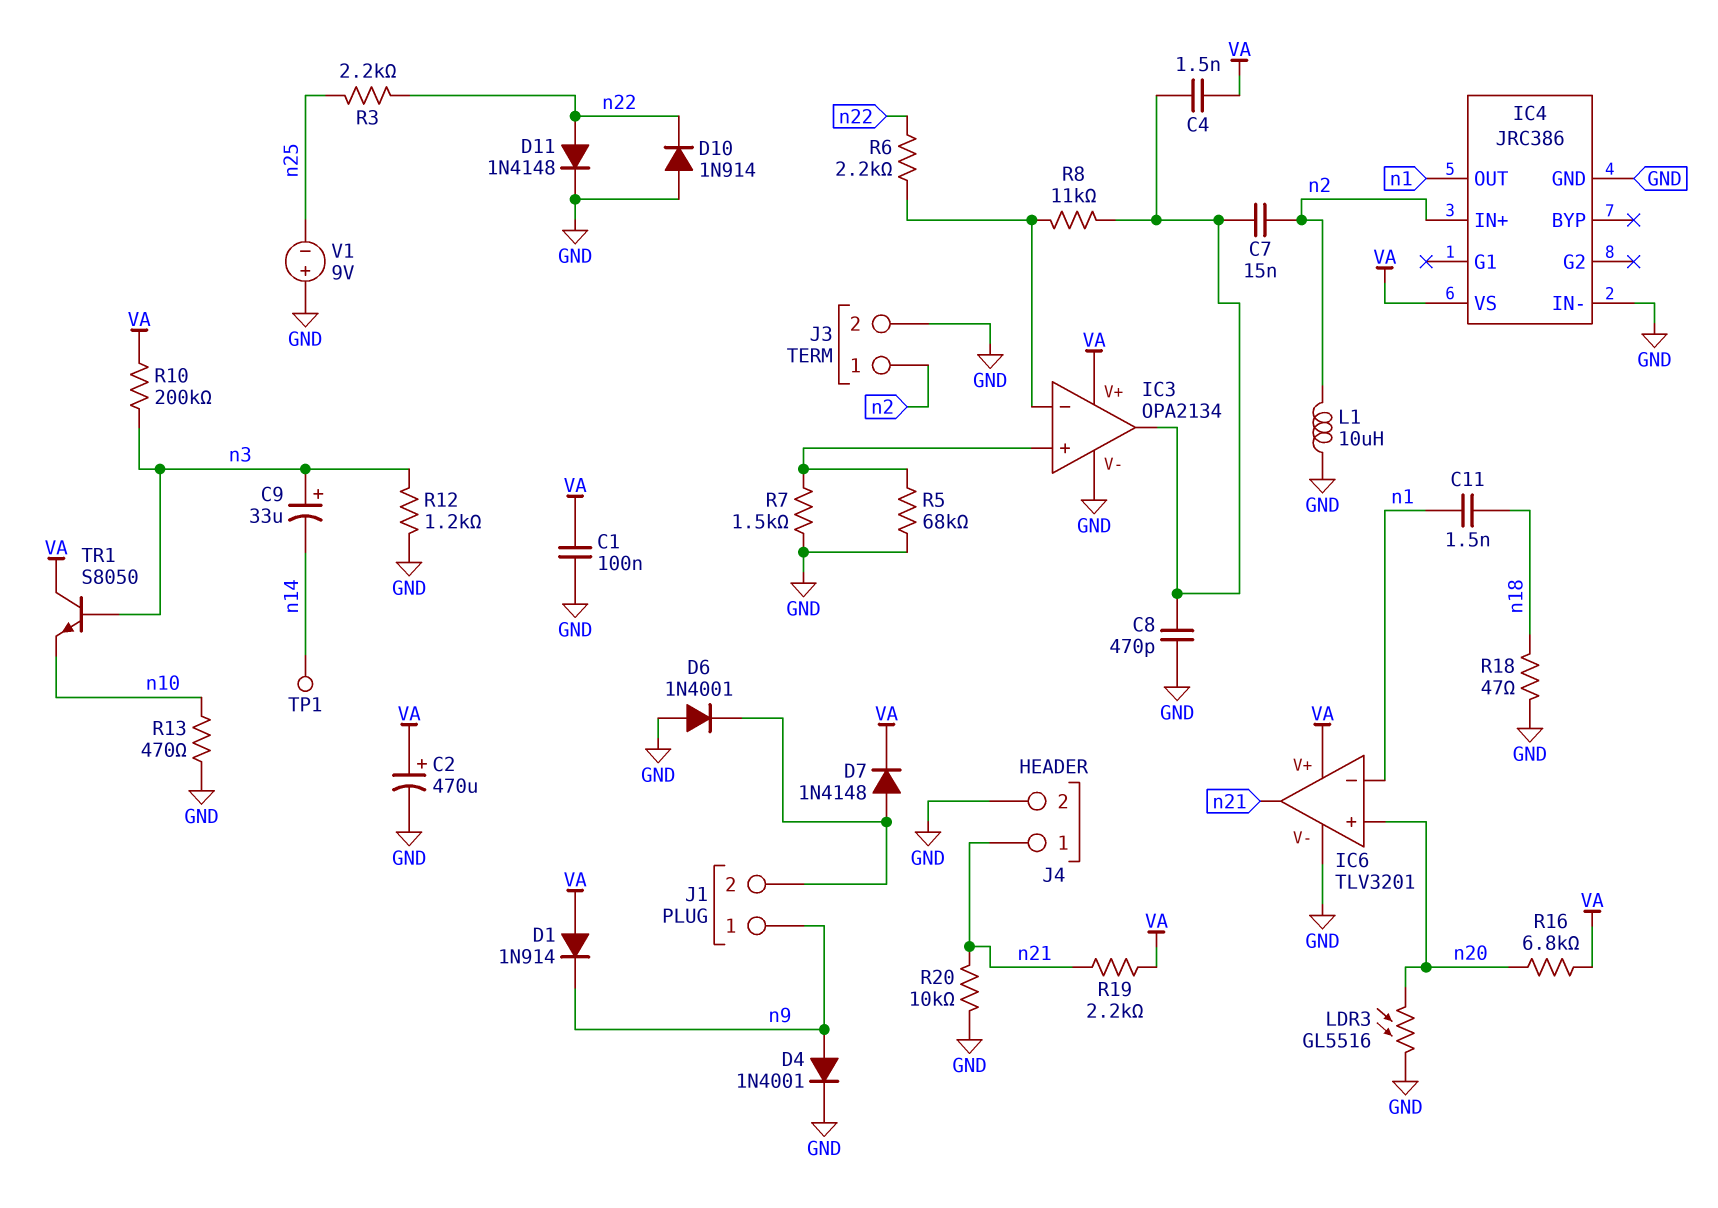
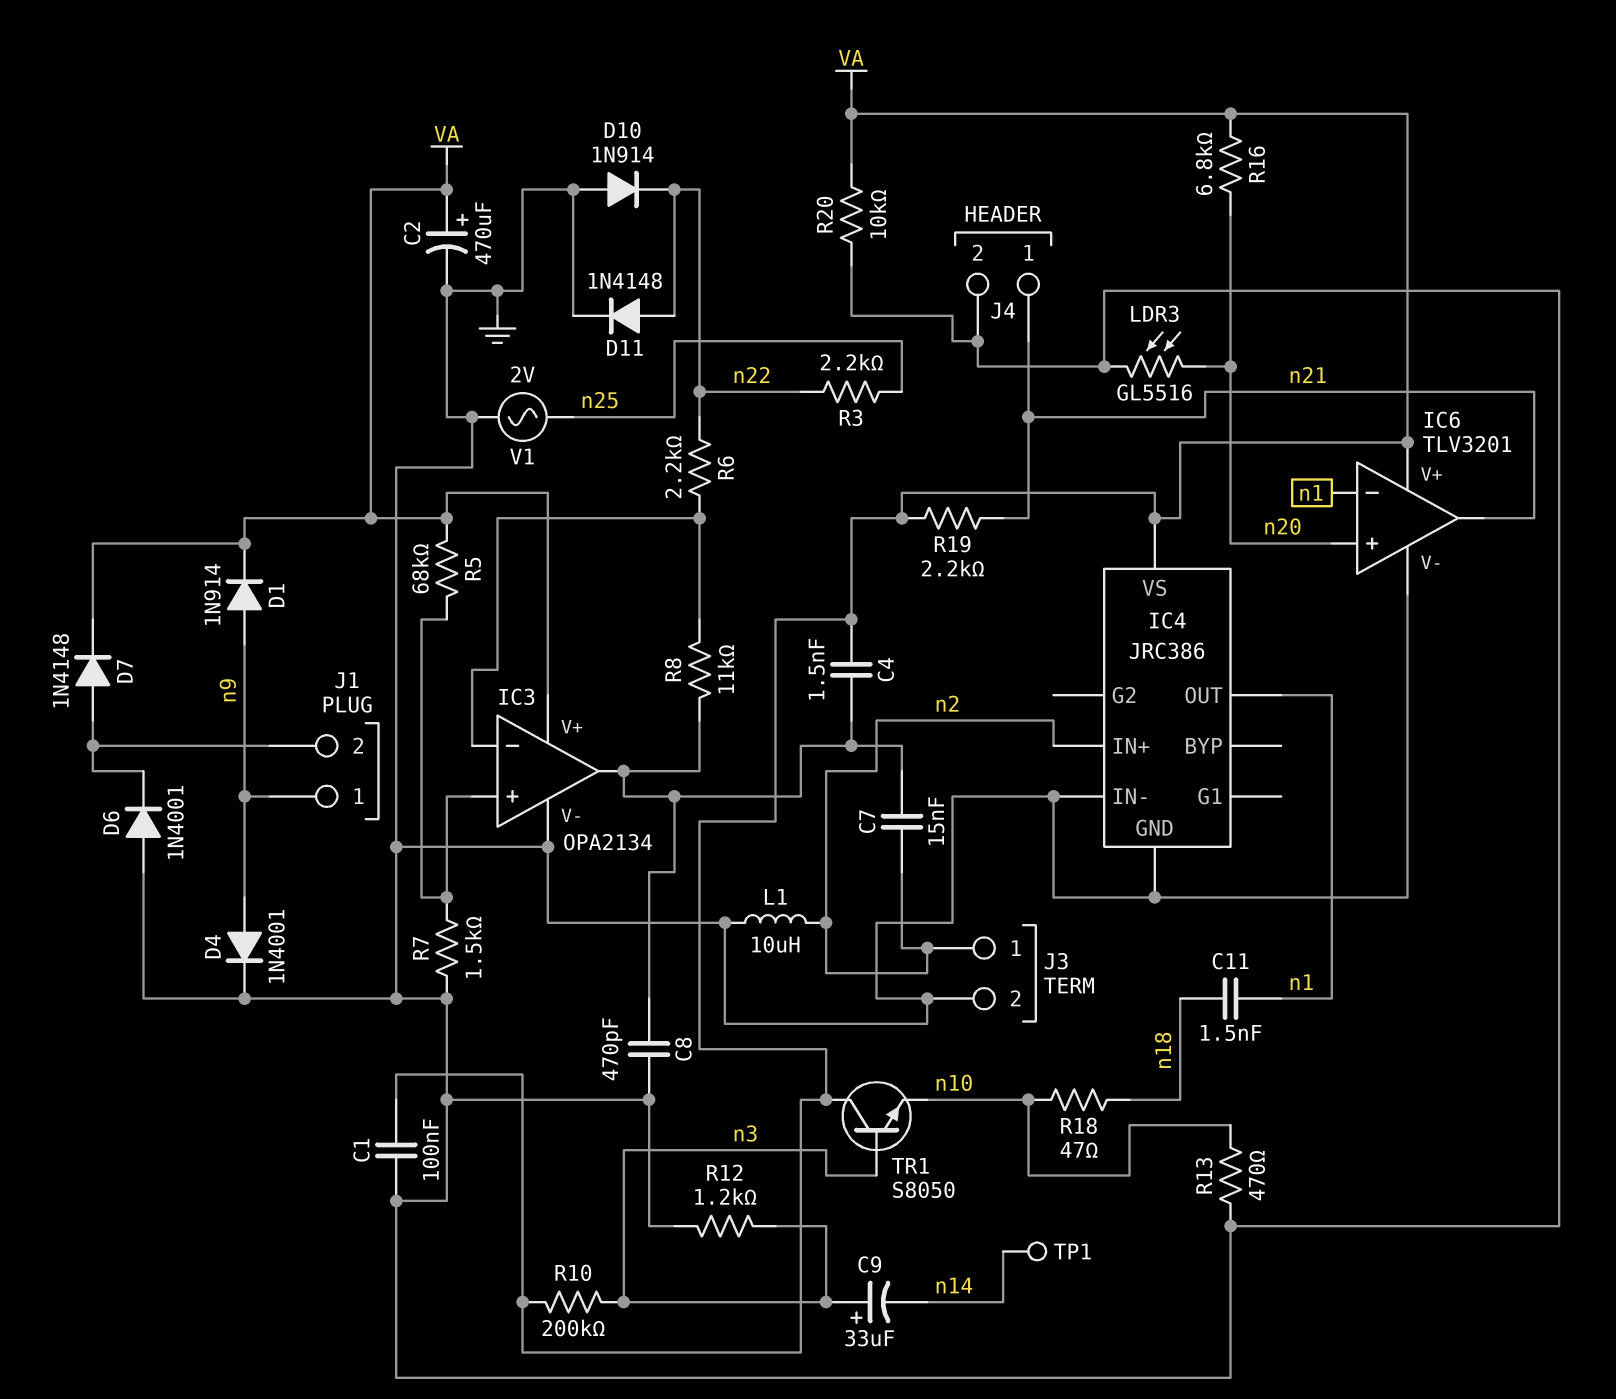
D1: diode 1N914 (A VA, K n9) -> diode 1N914 (A n9, K VA)
R5: 68k (GND, IC3/in+) -> 68k (IC3/in+, VA)
R18: 47 (GND, n18) -> 47 (n10, n18)
R20: 10k (GND, n21) -> 10k (GND, VA)
V1: 9V (plus GND, minus n25) -> AC 2V (GND, n25)

